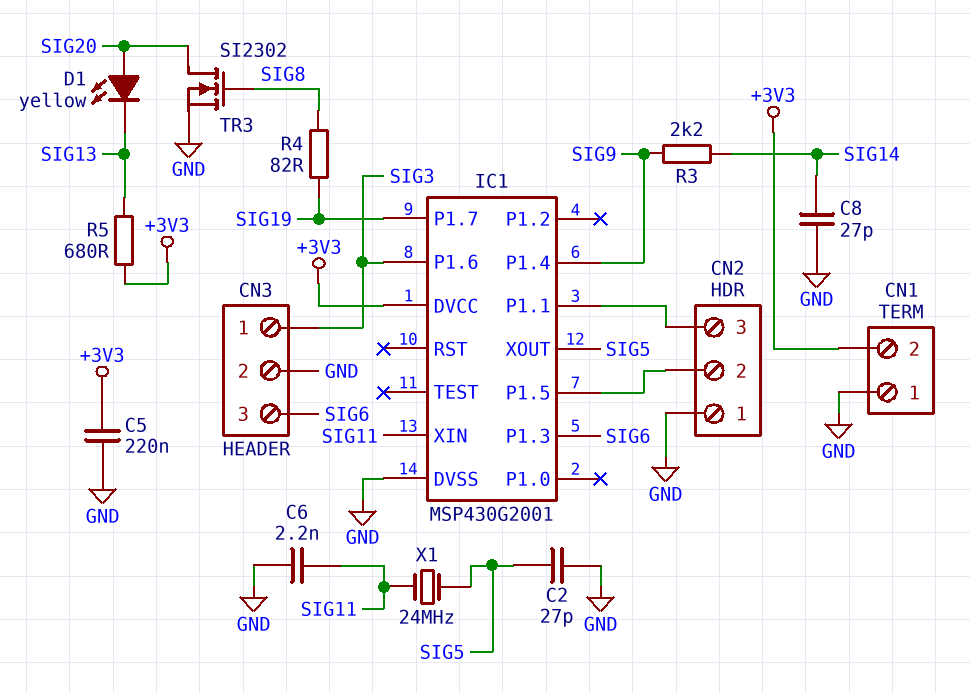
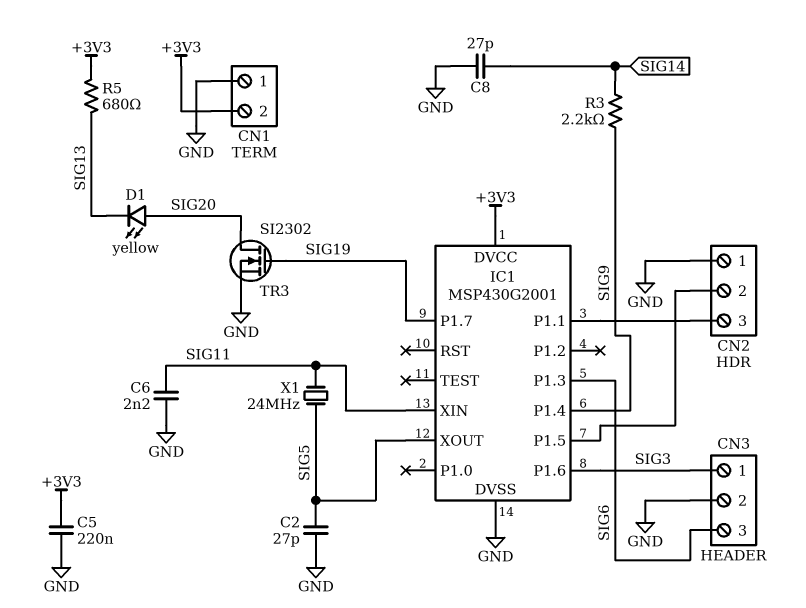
R4: 82 (SIG8, SIG19) -> none
TR3: NMOS SI2302 (G SIG8, D SIG20, S GND) -> NMOS SI2302 (G SIG19, D SIG20, S GND)

